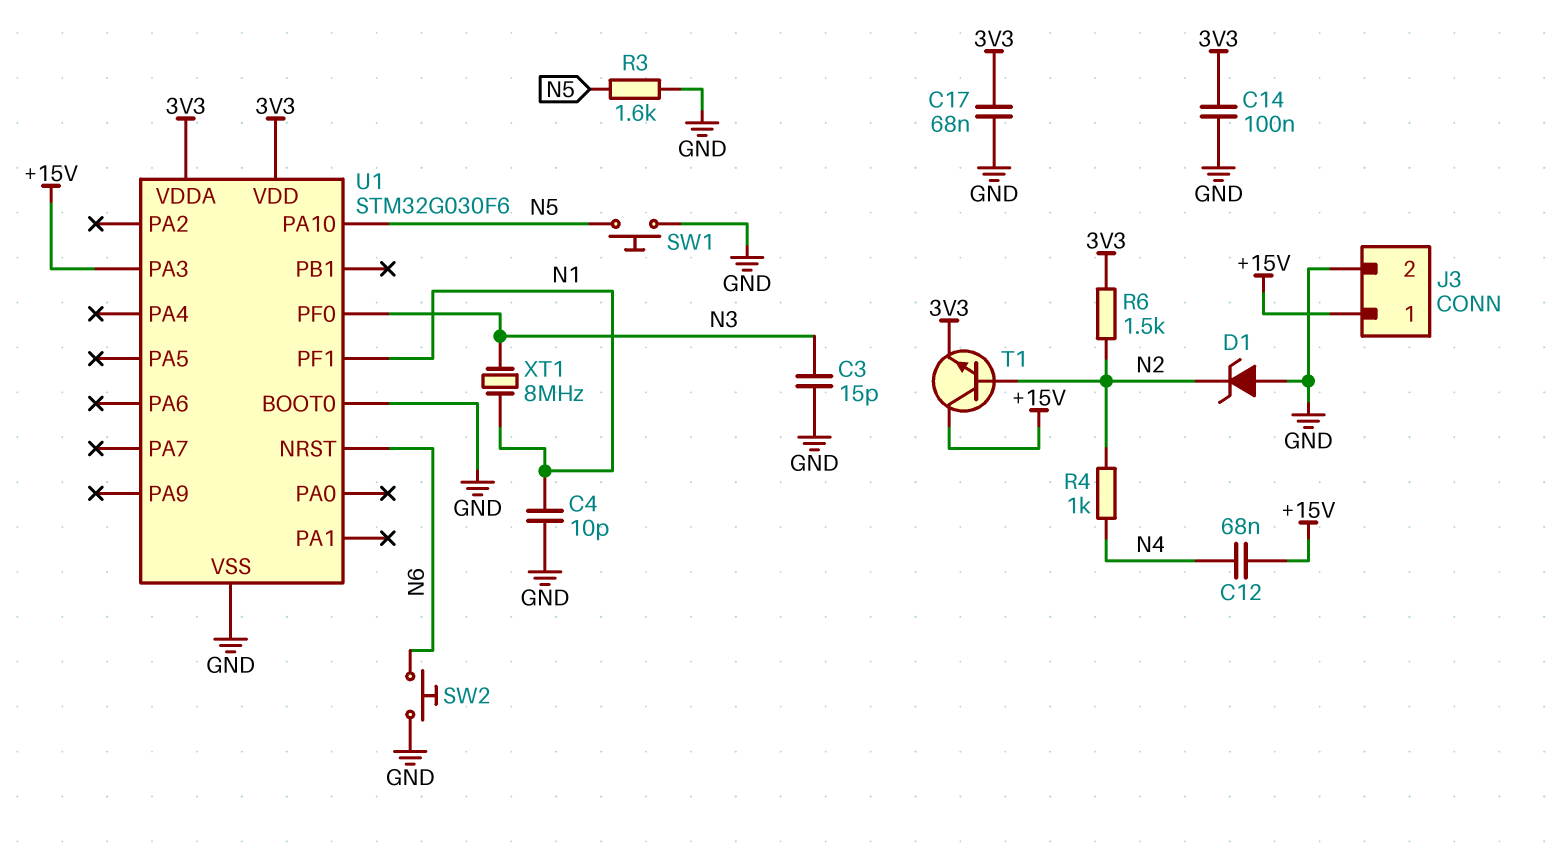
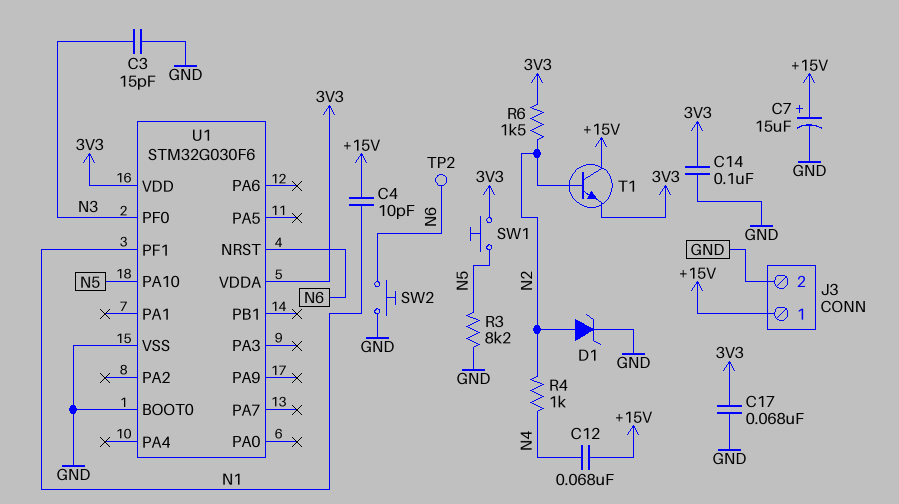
C4: 10pF (GND, N1) -> 10pF (+15V, N1)
C7: none -> 15uF (plus +15V, minus GND)
D1: zener (A GND, K N2) -> zener (A N2, K GND)
R3: 1.6k (GND, N5) -> 8.2k (GND, N5)
SW1: button (GND, N5) -> button (3V3, N5)
TP2: none -> test point (N6)
U1 pin PA3: +15V -> none
XT1: 8MHz (N1, N3) -> none

